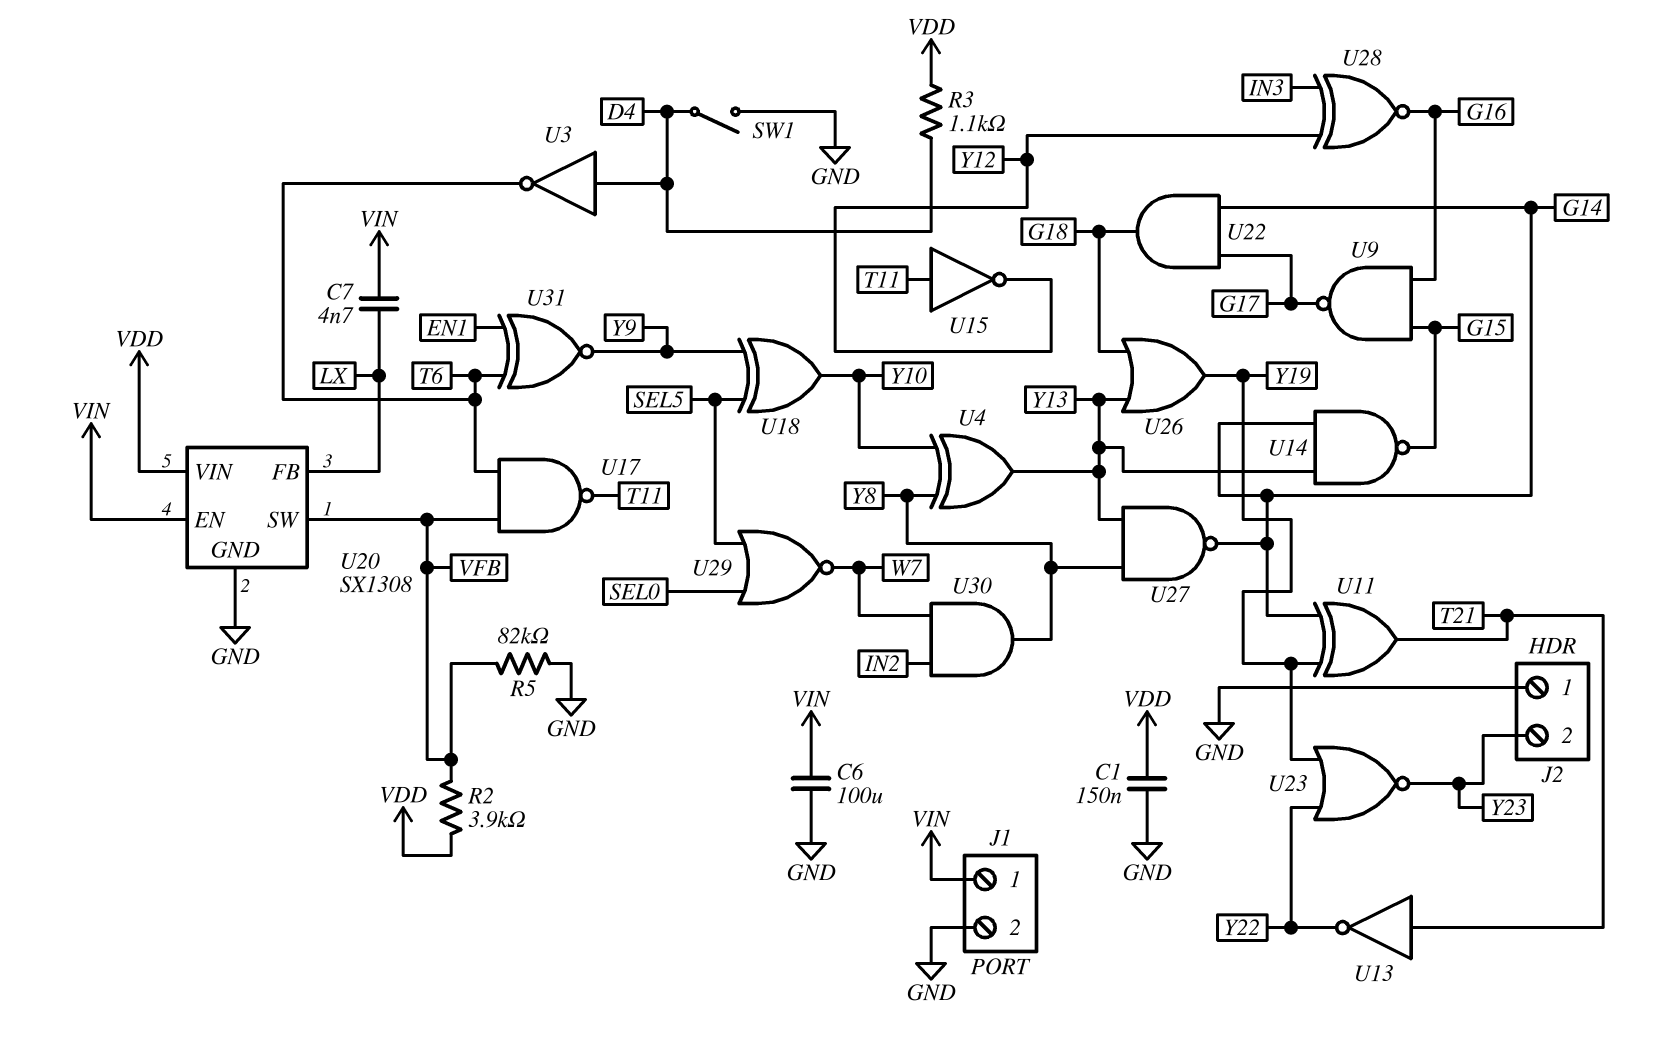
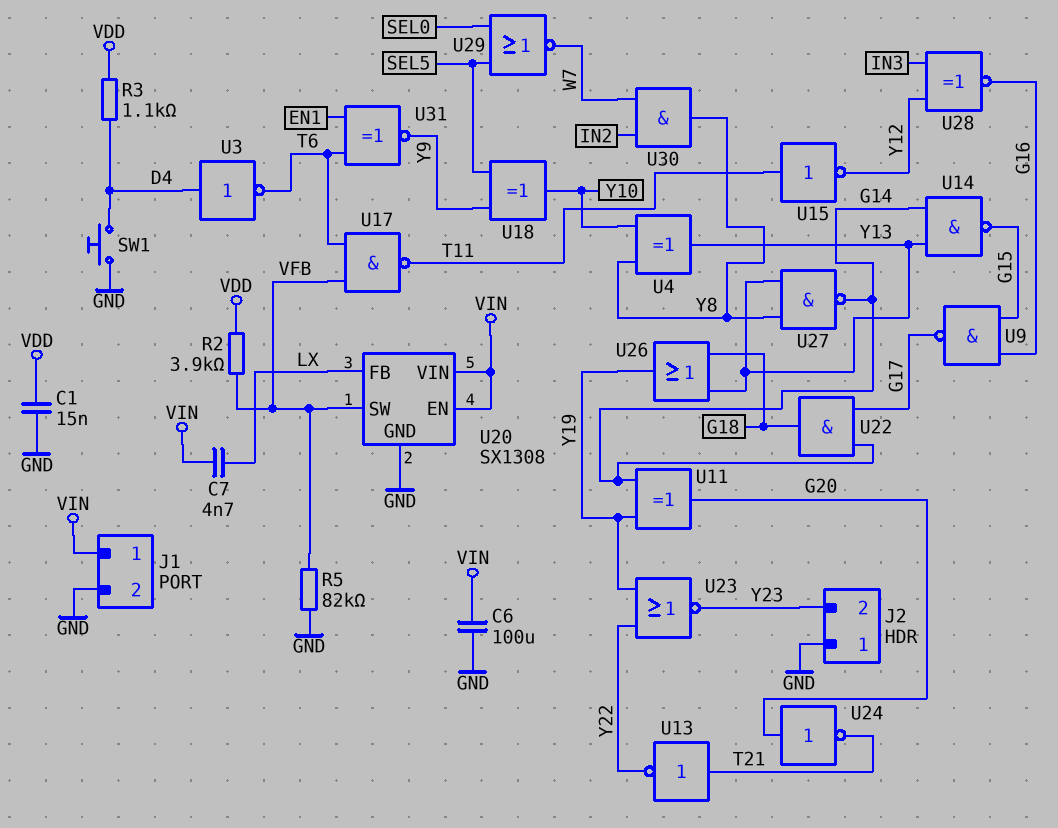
C1: 150nF (GND, VDD) -> 15nF (GND, VDD)
SW1: switch (D4, GND) -> button (D4, GND)
U11: XOR (in G14, in Y19, out T21) -> XOR (in G14, in Y19, out G20)
U20 pin VIN: VDD -> VIN
U24: none -> NOT (in G20, out T21)

